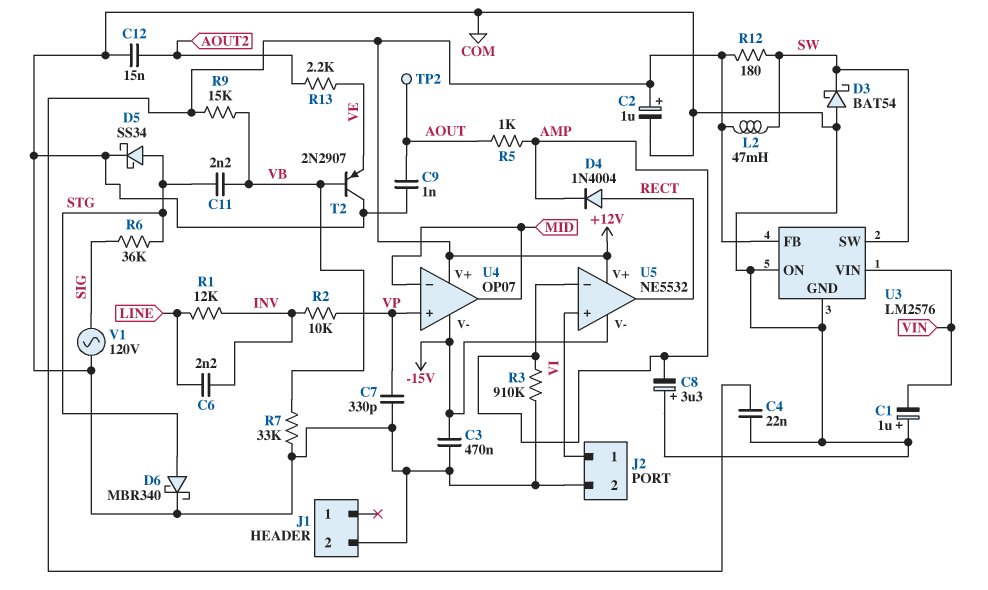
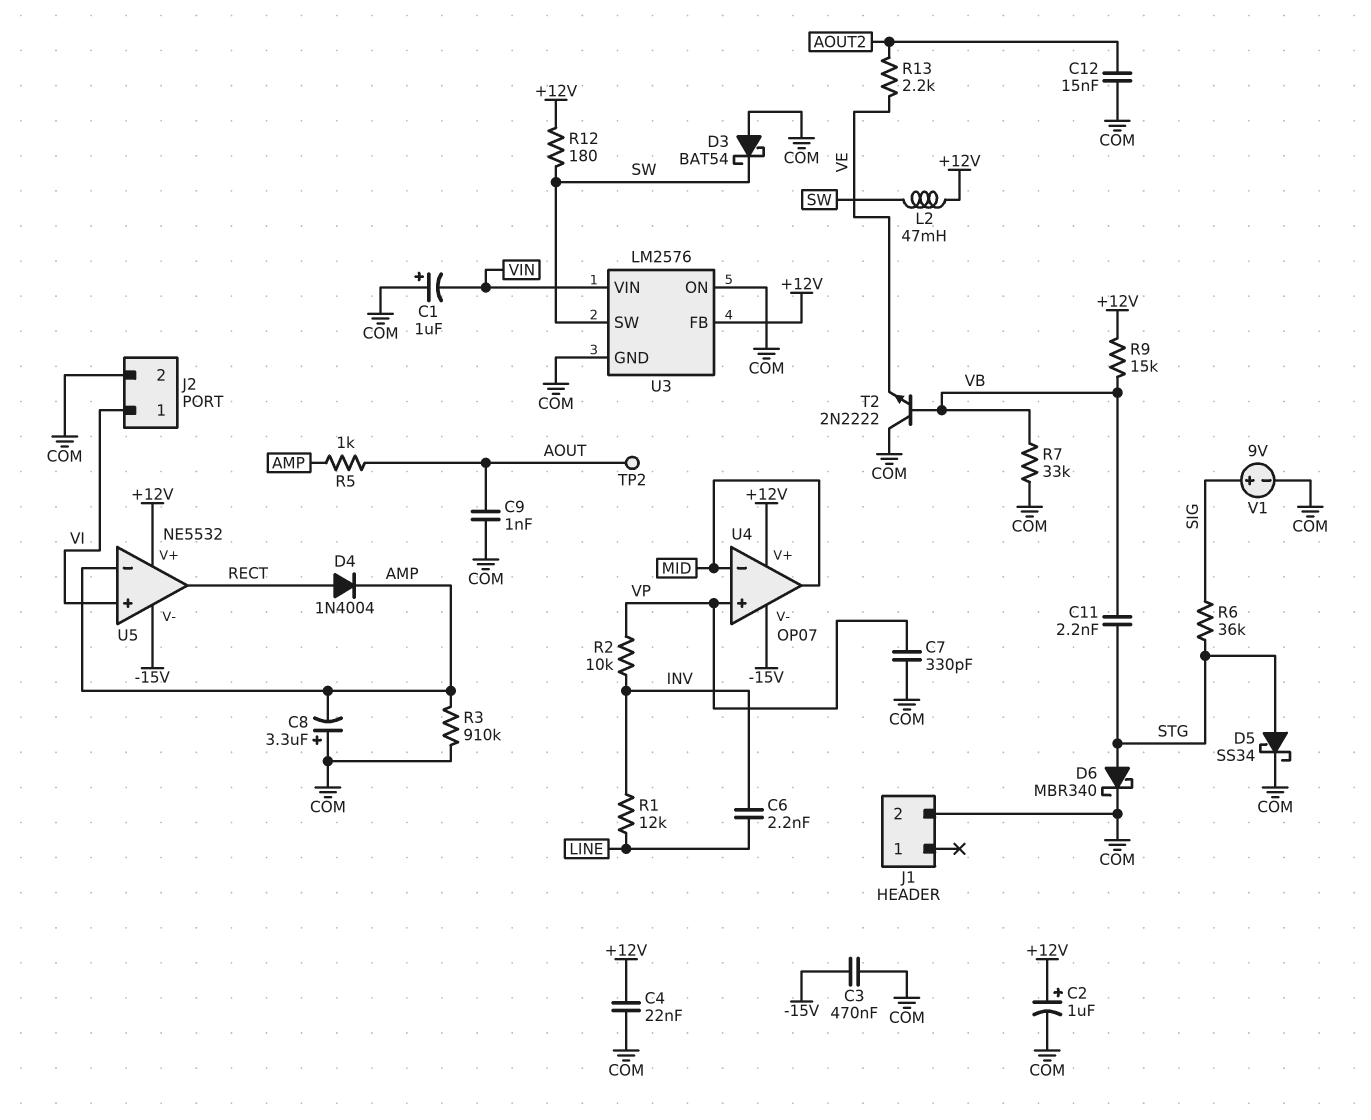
T2: PNP 2N2907 (B VB, C COM, E VE) -> NPN 2N2222 (B VB, C COM, E VE)
V1: AC 120V (COM, SIG) -> 9V (plus SIG, minus COM)

